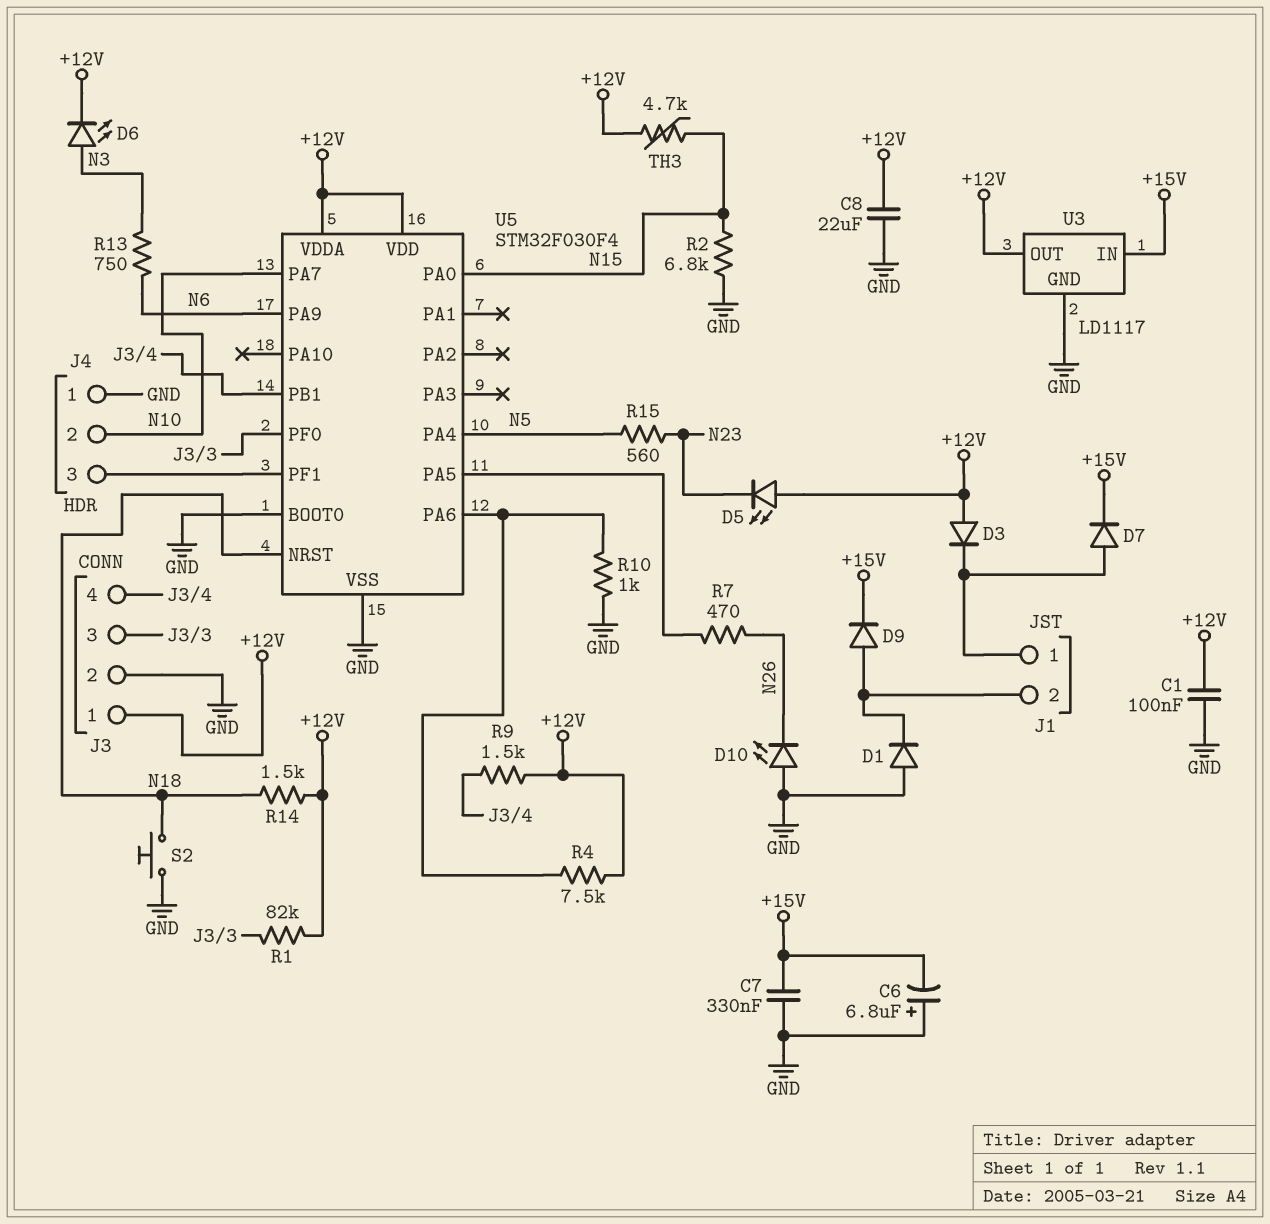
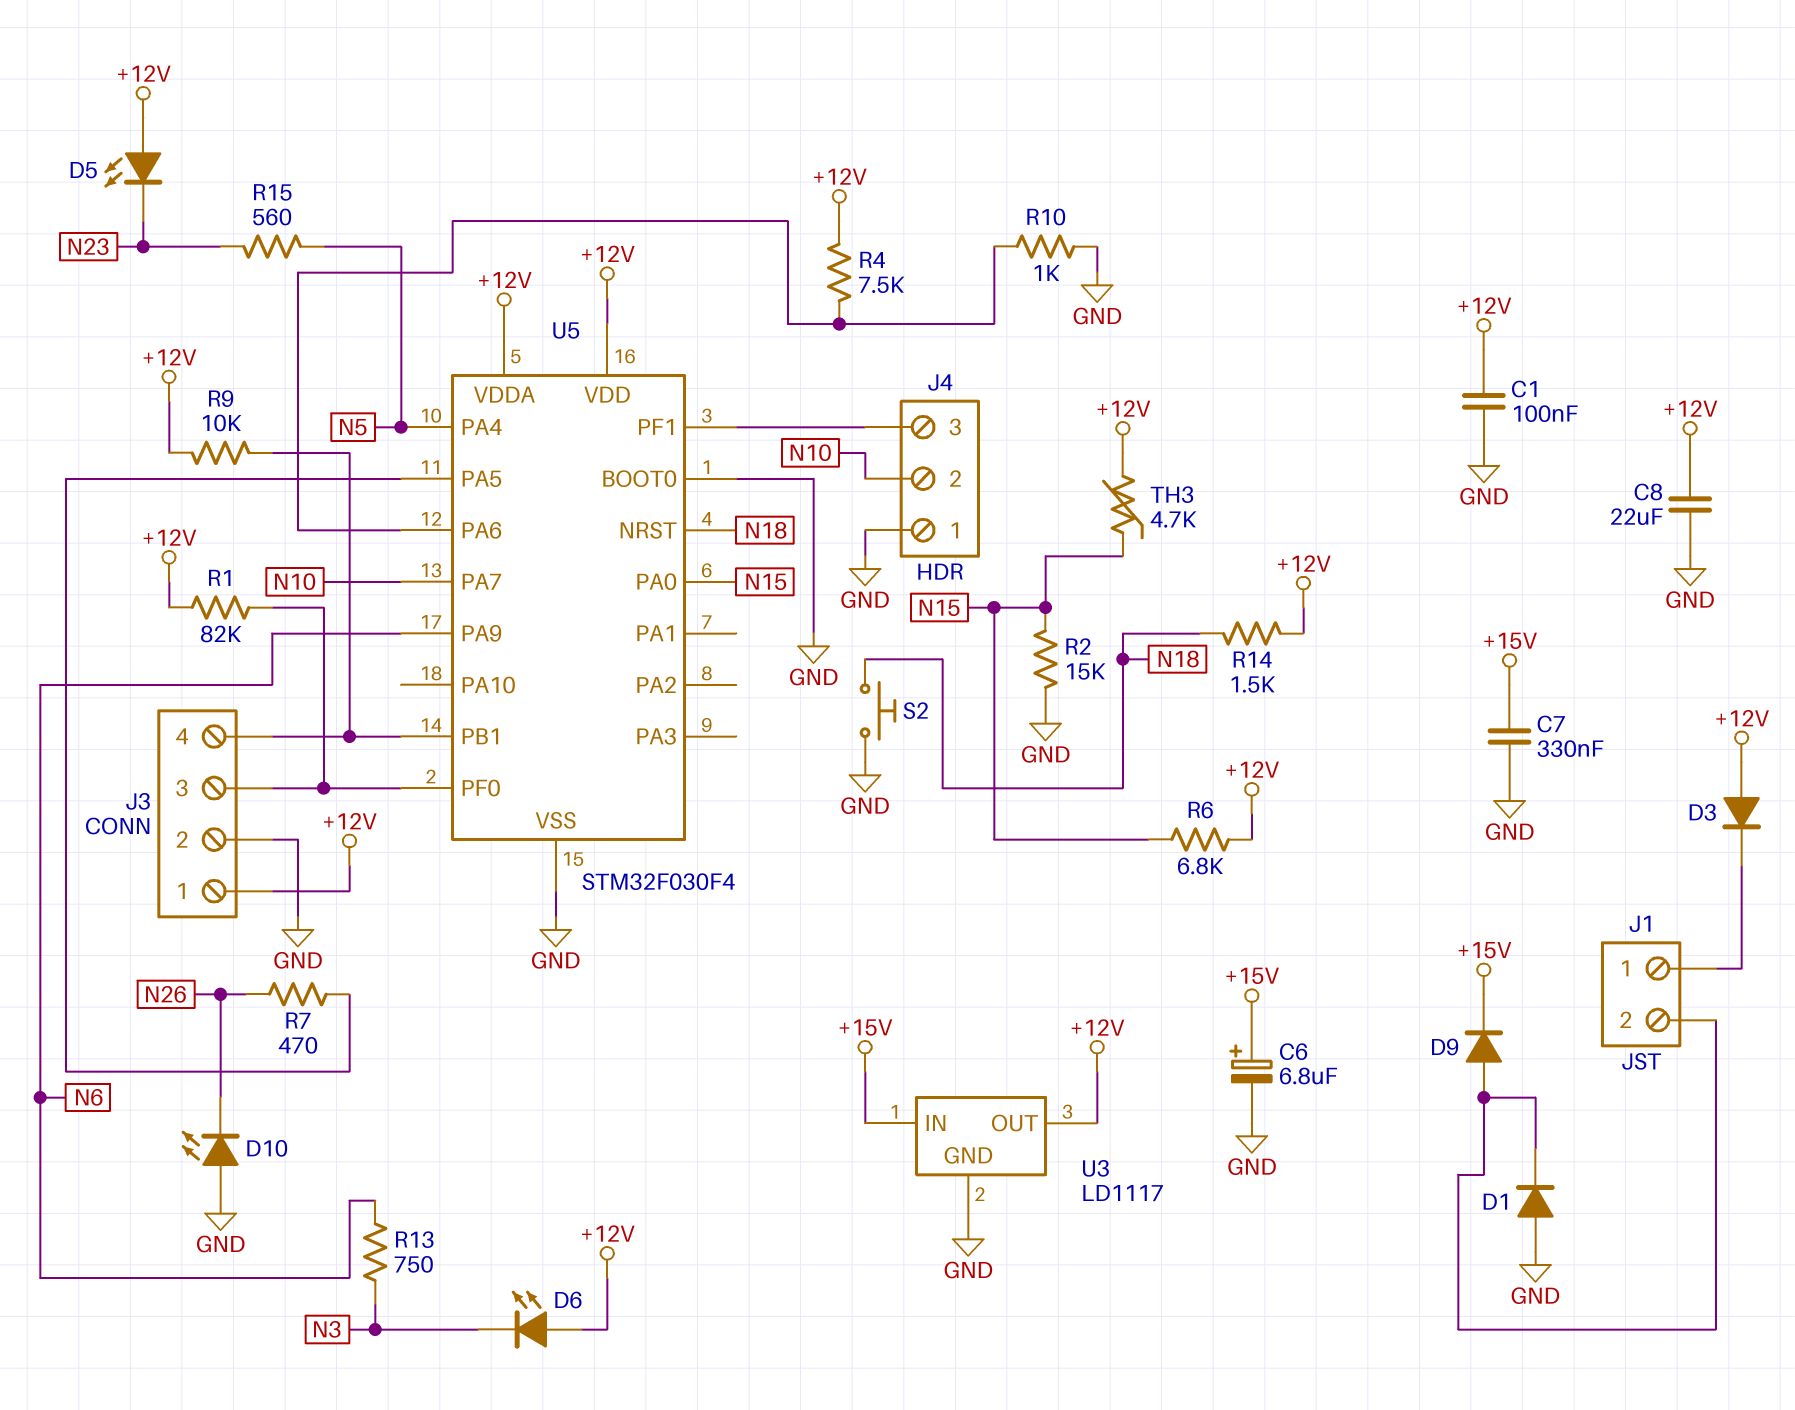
C6: 6.8uF (plus GND, minus +15V) -> 6.8uF (plus +15V, minus GND)
D6: LED (A N3, K +12V) -> LED (A +12V, K N3)
D7: diode (A J1/1, K +15V) -> none
R2: 6.8k (GND, N15) -> 15k (GND, N15)
R6: none -> 6.8k (+12V, N15)
R9: 1.5k (+12V, J3/4) -> 10k (+12V, J3/4)

